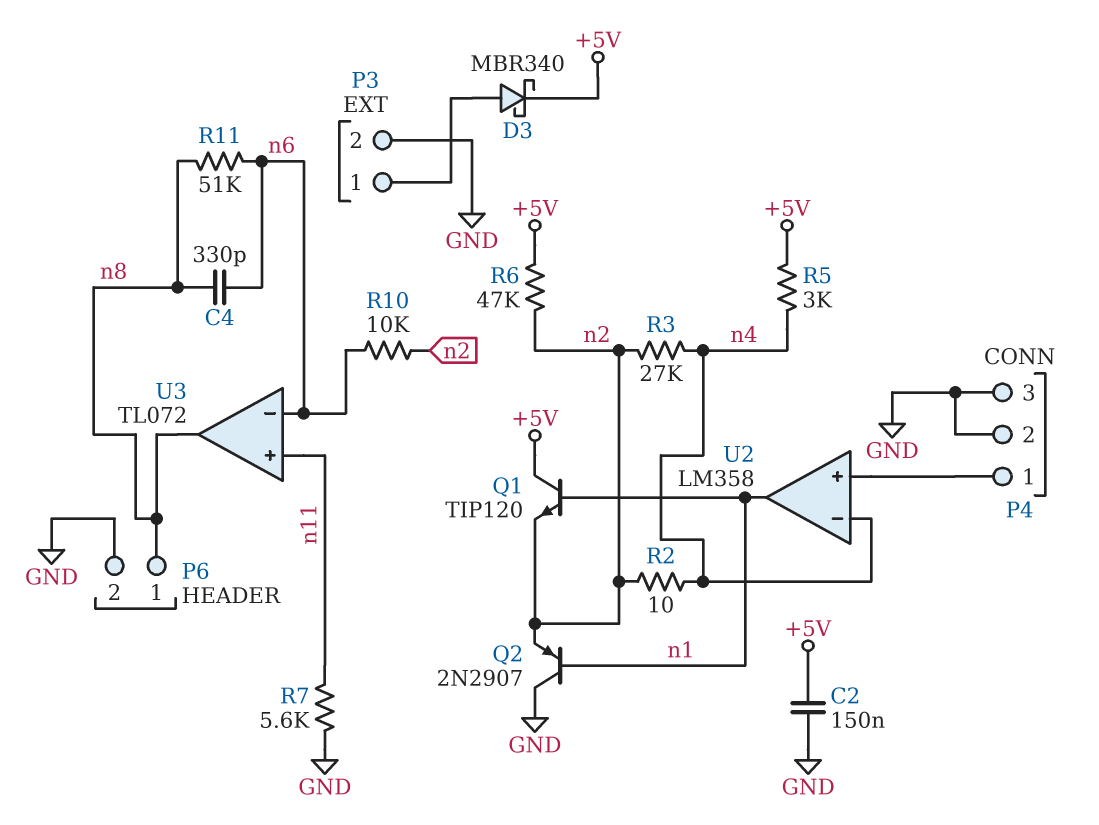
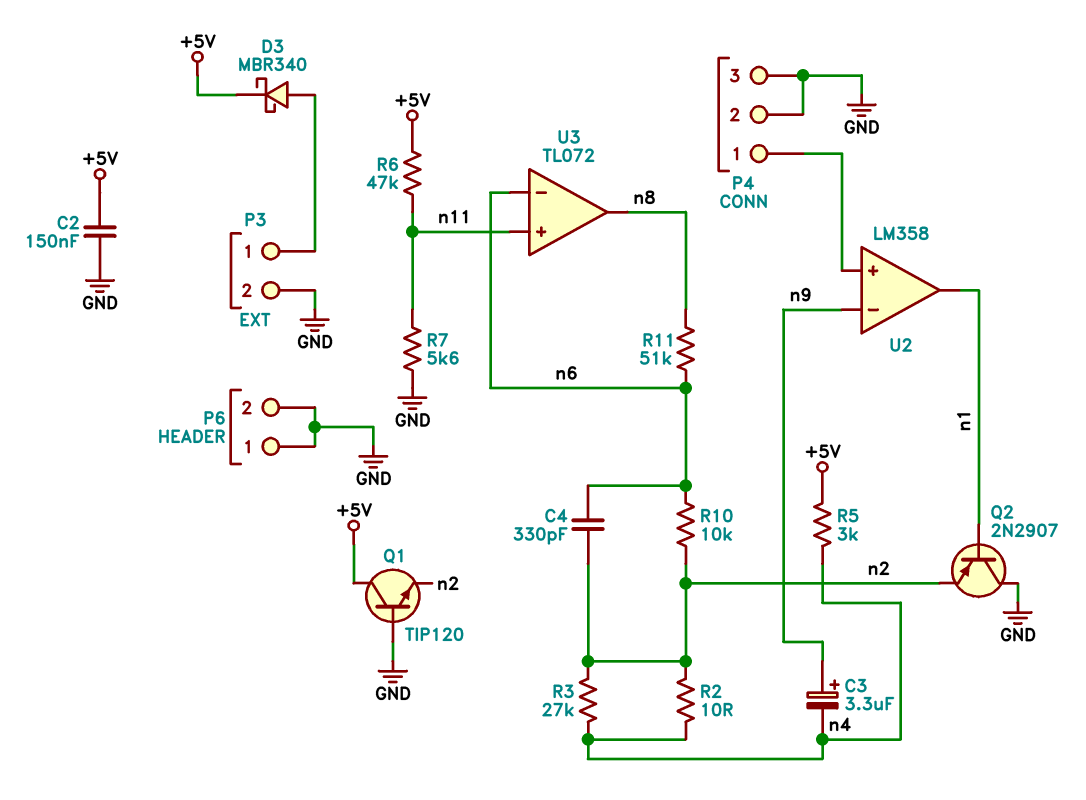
C3: none -> 3.3uF (plus n9, minus n4)
C4: 330pF (n6, n8) -> 330pF (n2, n6)
P6 pin 1: n8 -> GND
Q1: NPN TIP120 (B n1, C +5V, E n2) -> NPN TIP120 (B GND, C +5V, E n2)
R6: 47k (+5V, n2) -> 47k (+5V, n11)
U2 pin in-: n4 -> n9

